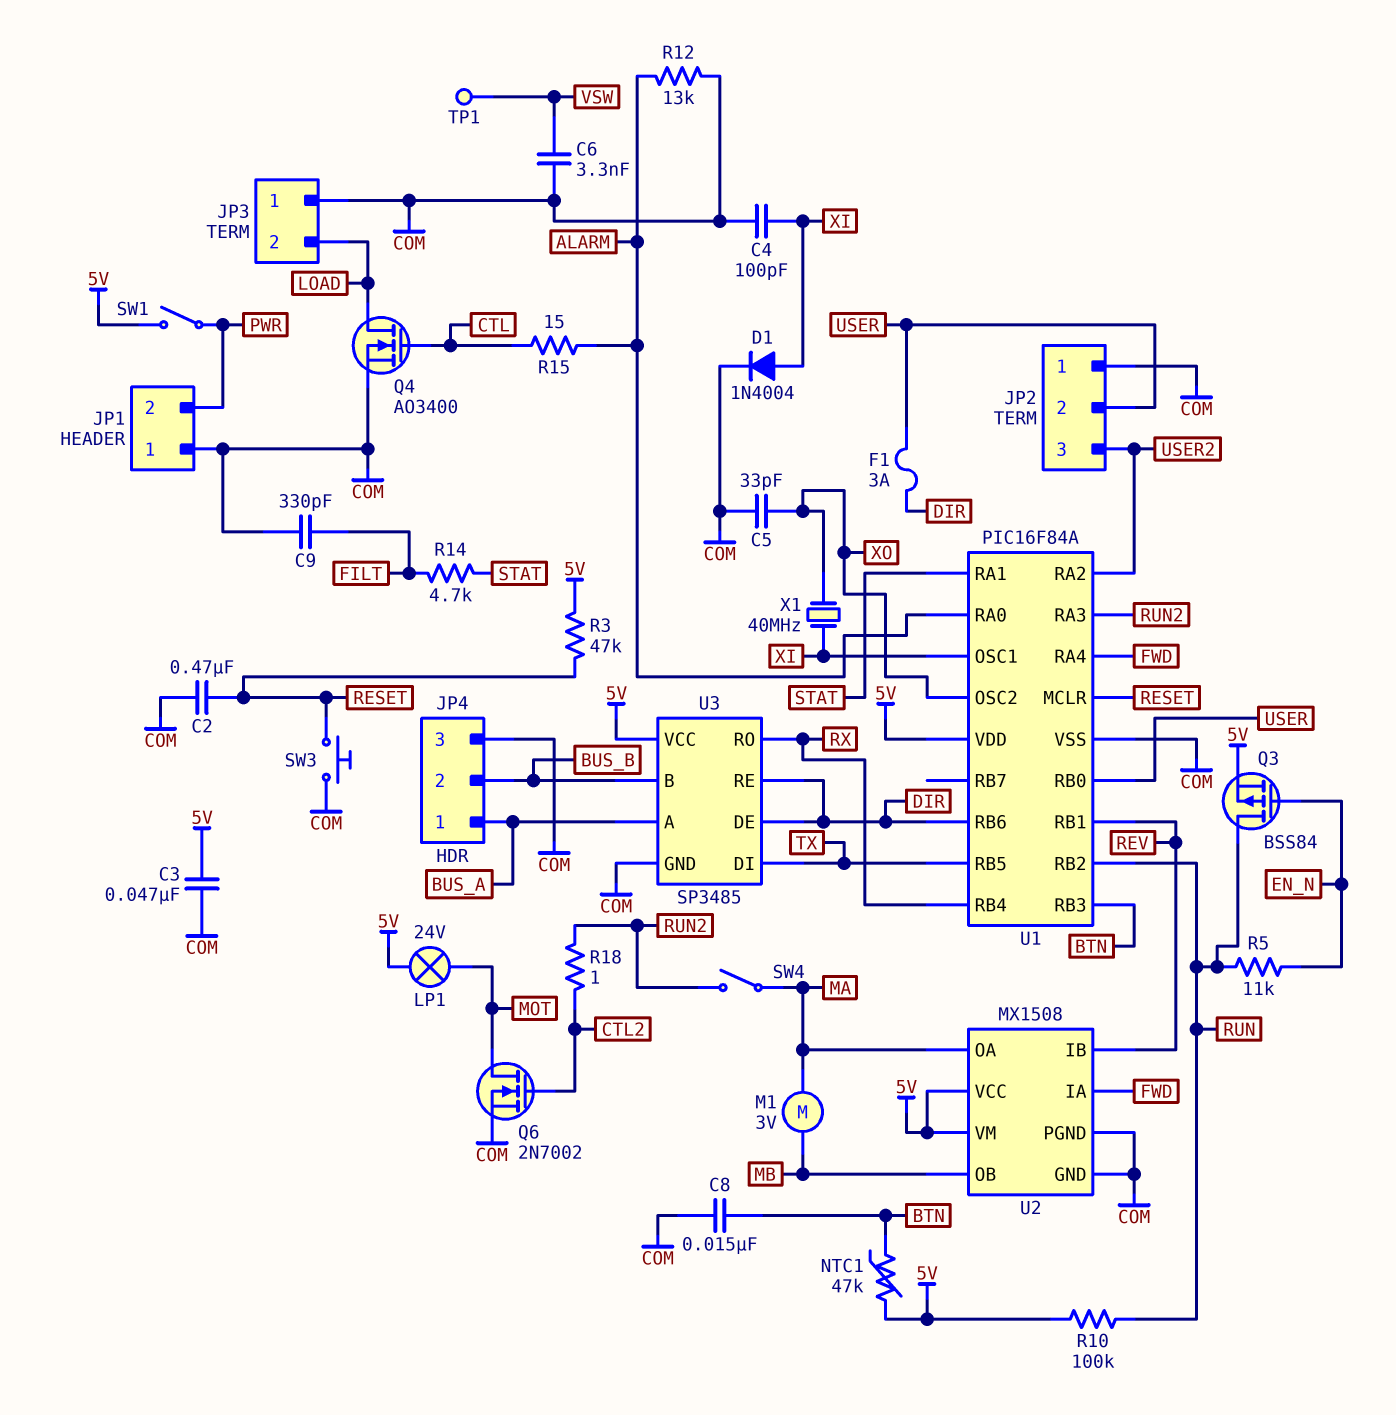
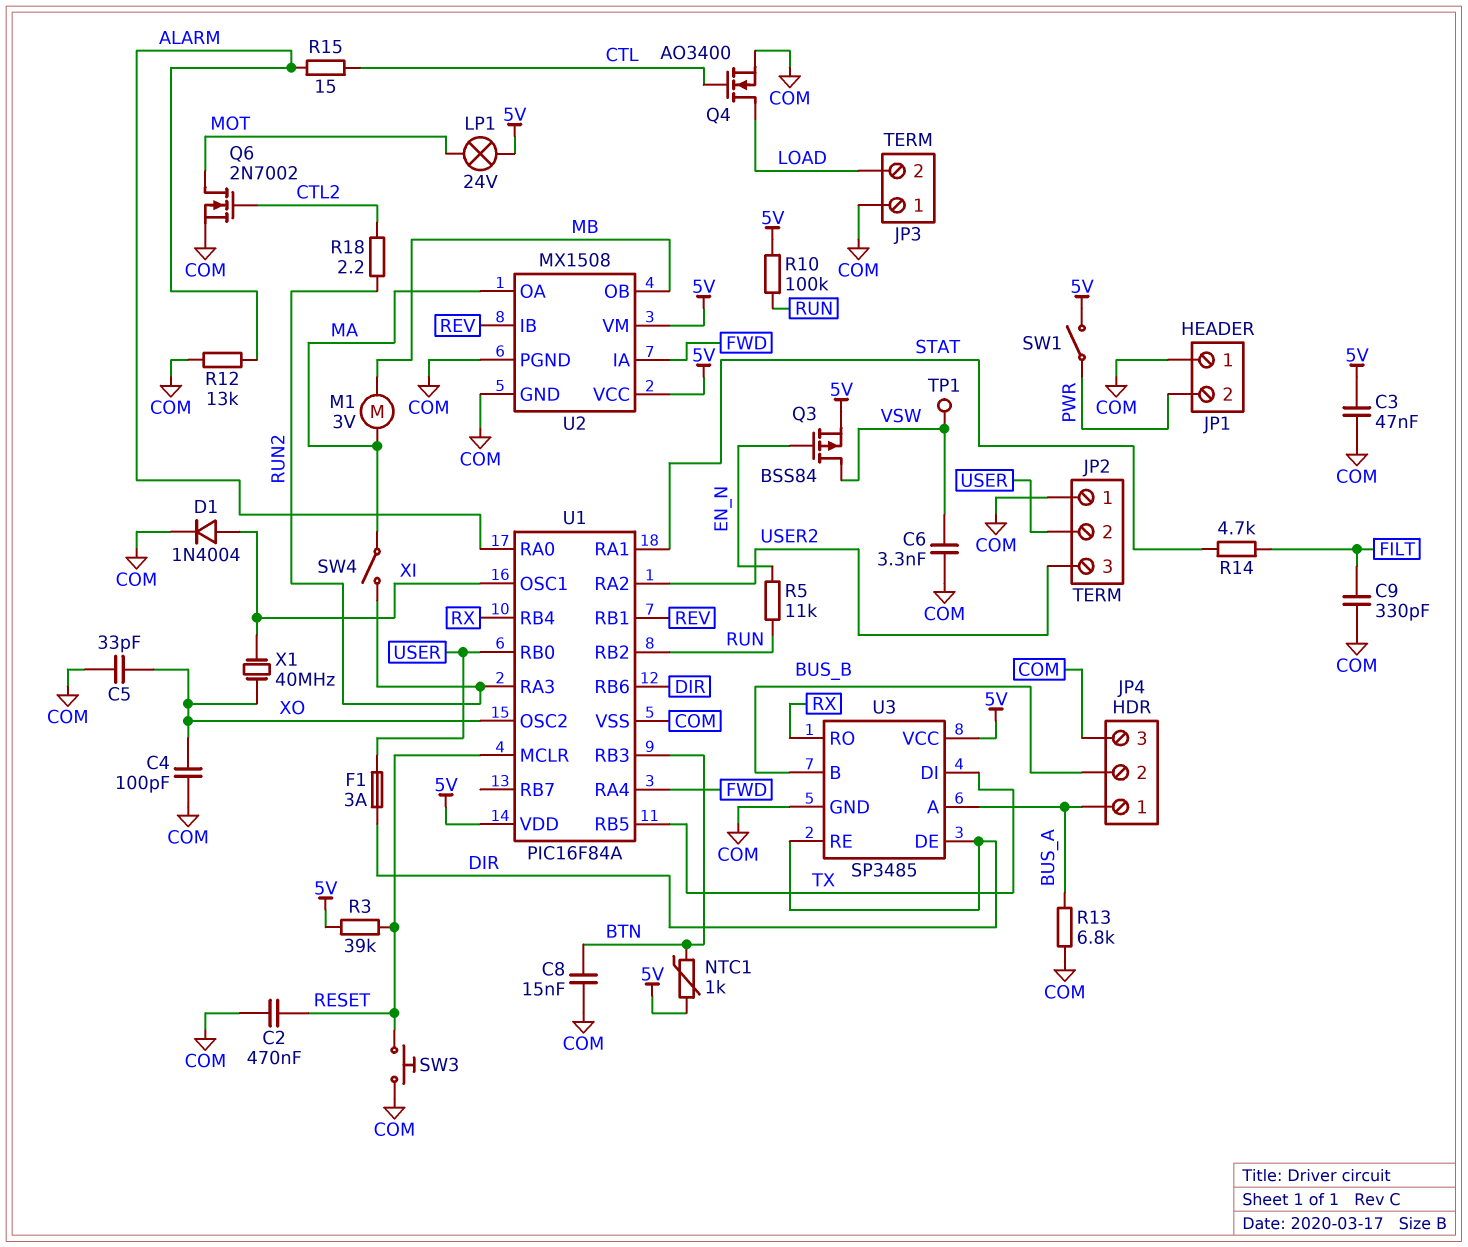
C4: 100pF (COM, XI) -> 100pF (COM, XO)
NTC1: 47k (5V, BTN) -> 1k (5V, BTN)
Q3: PMOS BSS84 (G EN_N, D RUN, S 5V) -> PMOS BSS84 (G EN_N, D VSW, S 5V)
R3: 47k (5V, RESET) -> 39k (5V, RESET)
R13: none -> 6.8k (BUS_A, COM)
R18: 1 (CTL2, RUN2) -> 2.2 (CTL2, RUN2)

